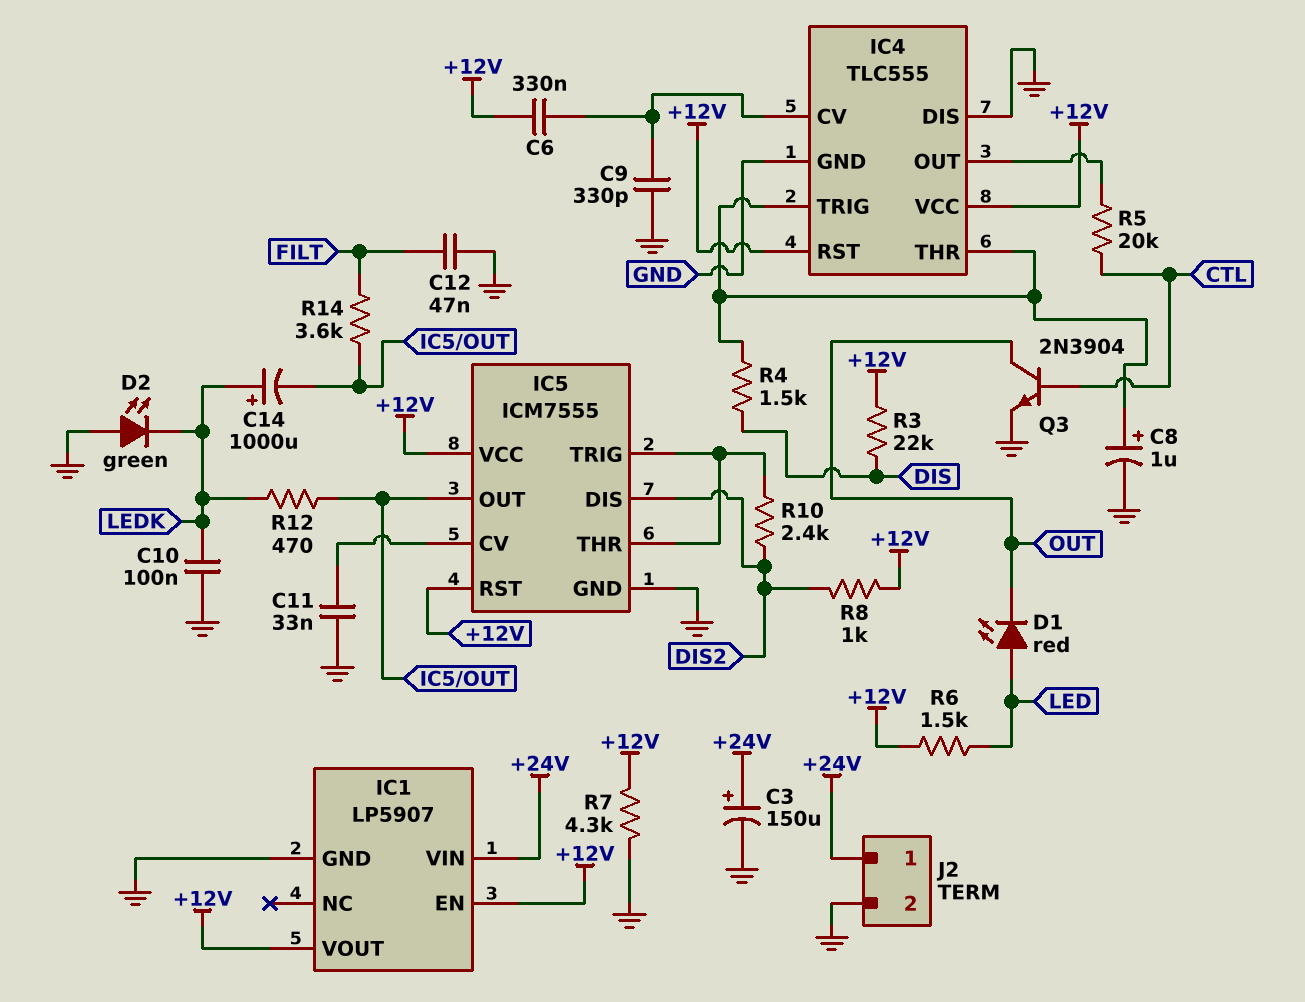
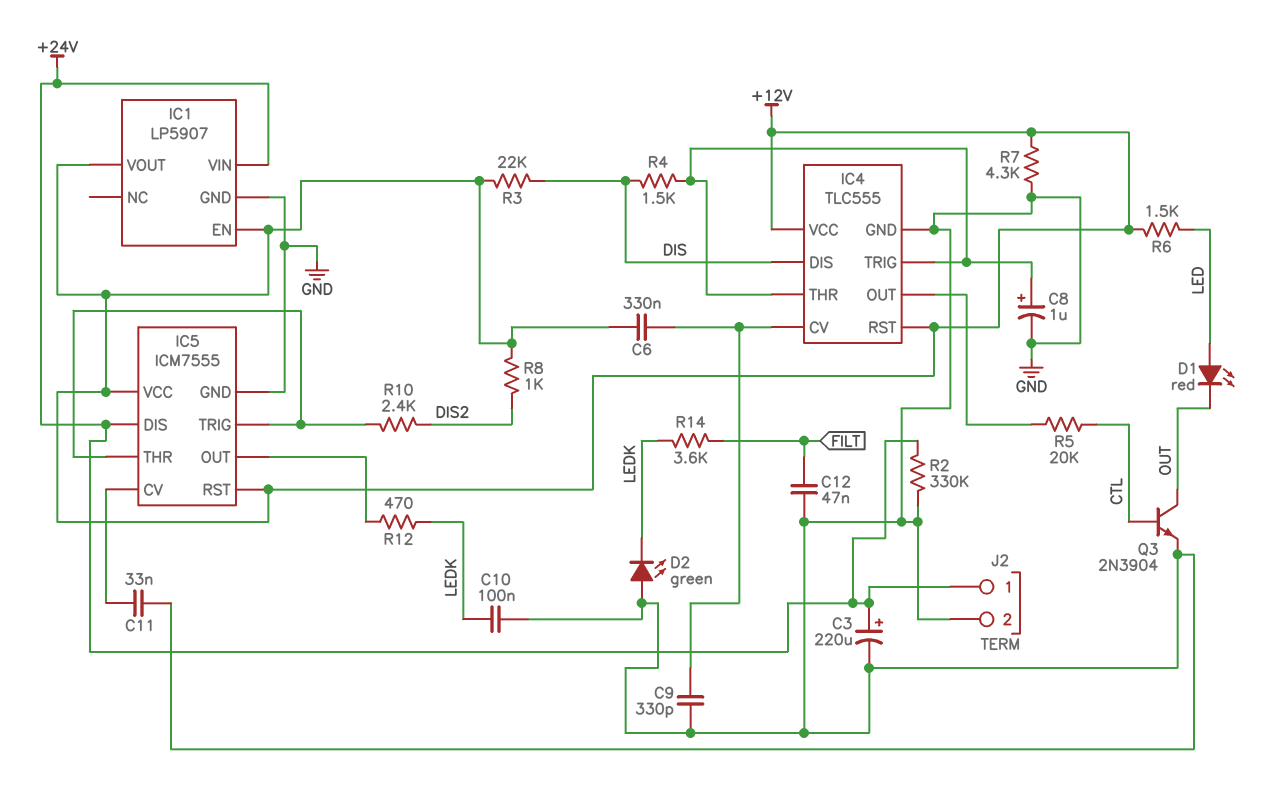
C3: 150uF (plus +24V, minus GND) -> 220uF (plus +24V, minus GND)
C14: 1000uF (plus LEDK, minus IC5/OUT) -> none
IC4 pin DIS: GND -> DIS
IC5 pin DIS: DIS2 -> +24V
R2: none -> 330k (+24V, GND)
R14: 3.6k (FILT, IC5/OUT) -> 3.6k (FILT, LEDK)

